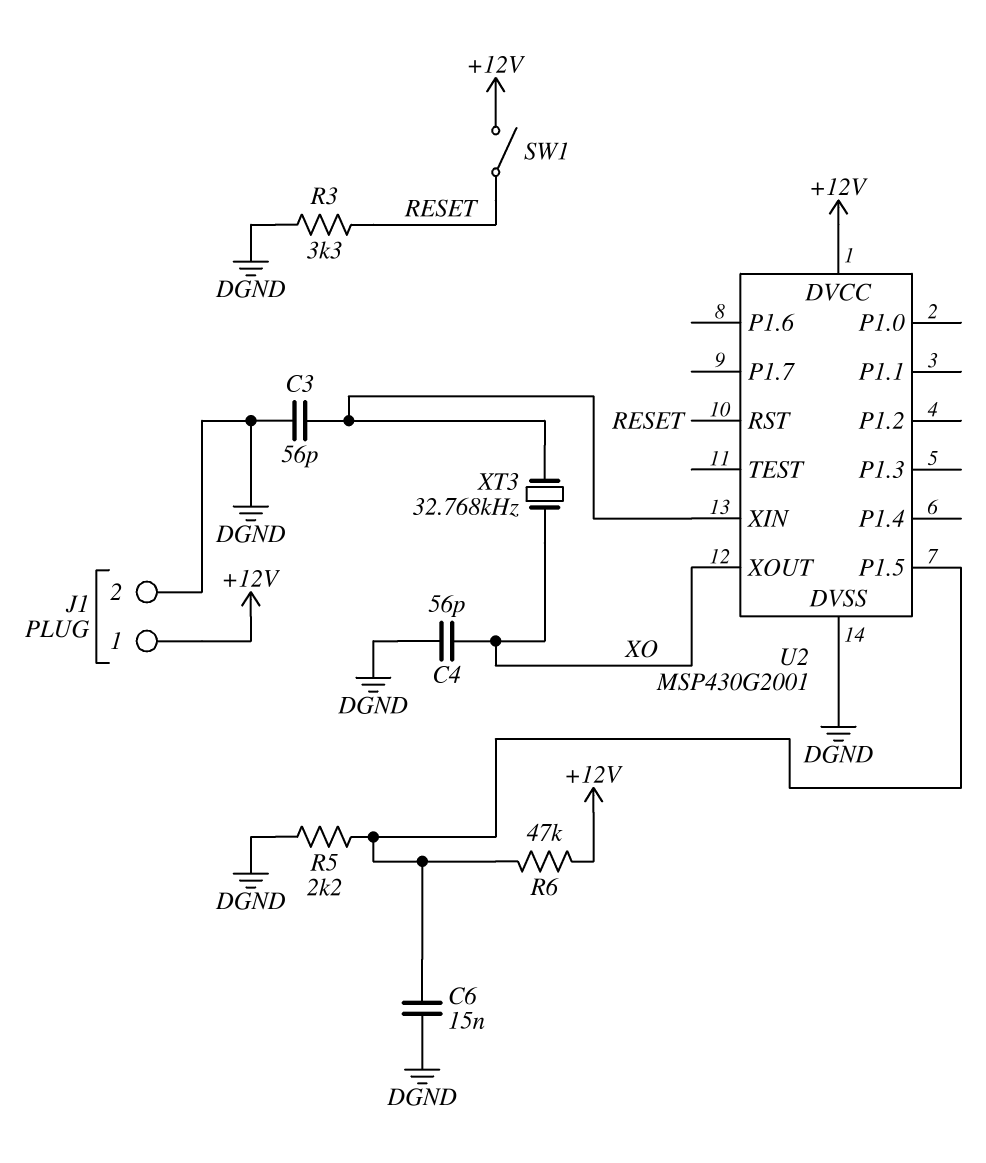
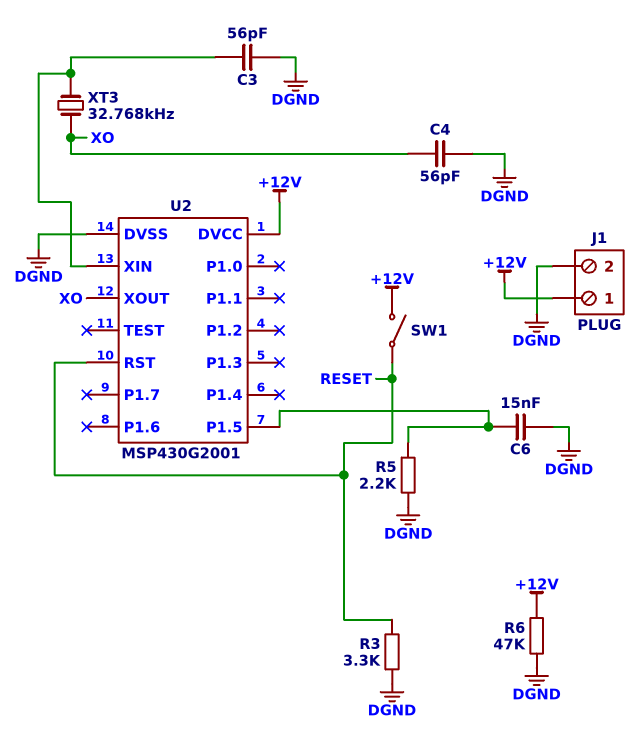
R6: 47k (+12V, U2/P1.5) -> 47k (+12V, DGND)

